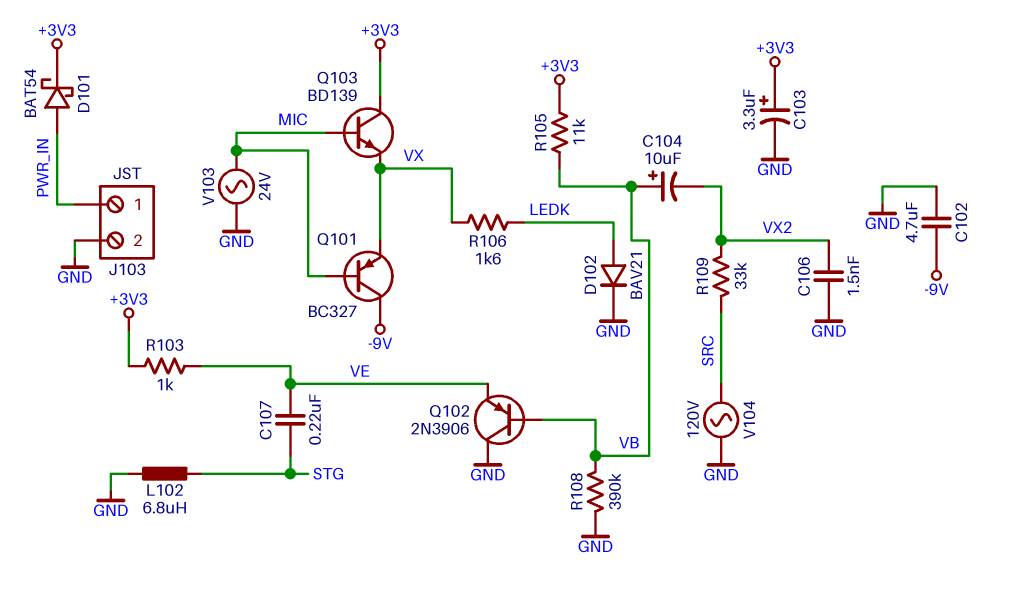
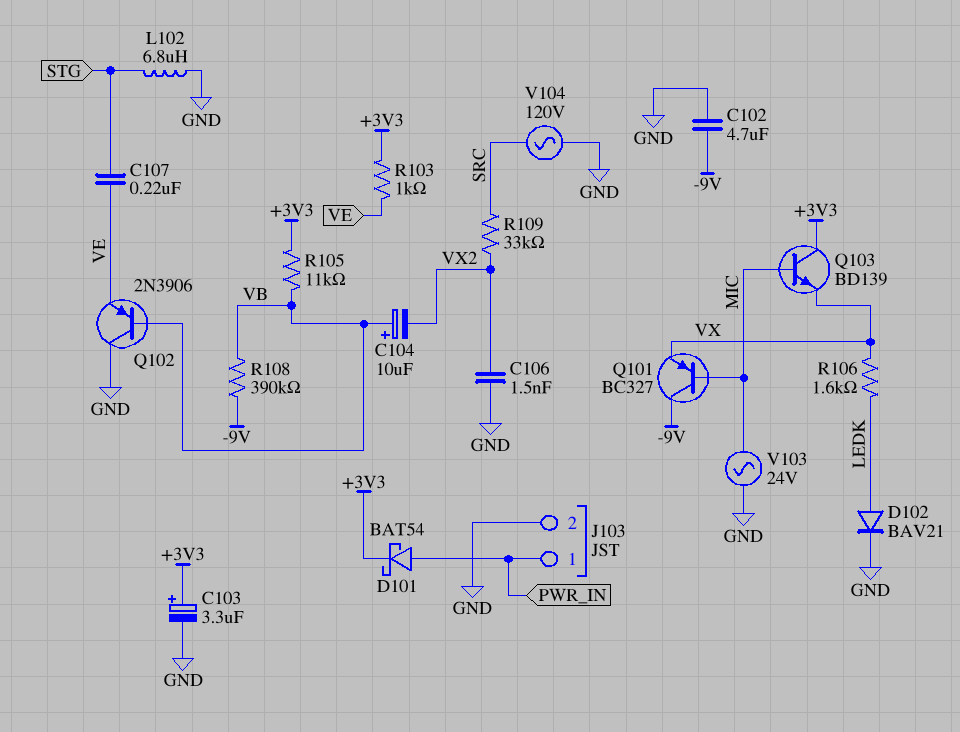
R108: 390k (GND, VB) -> 390k (-9V, VB)

